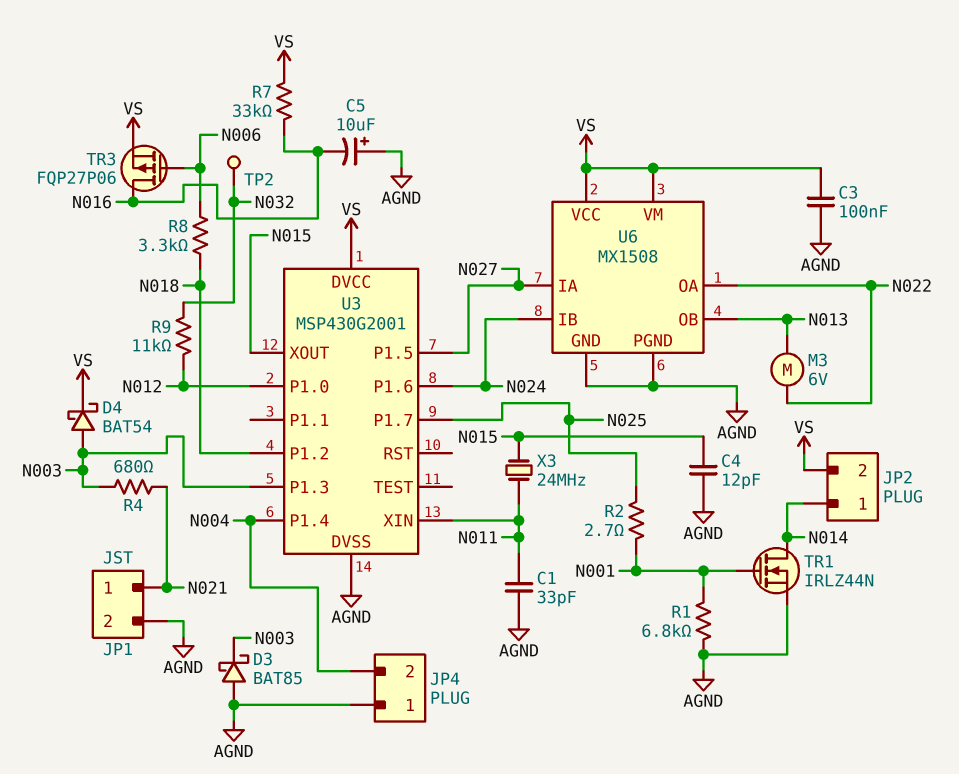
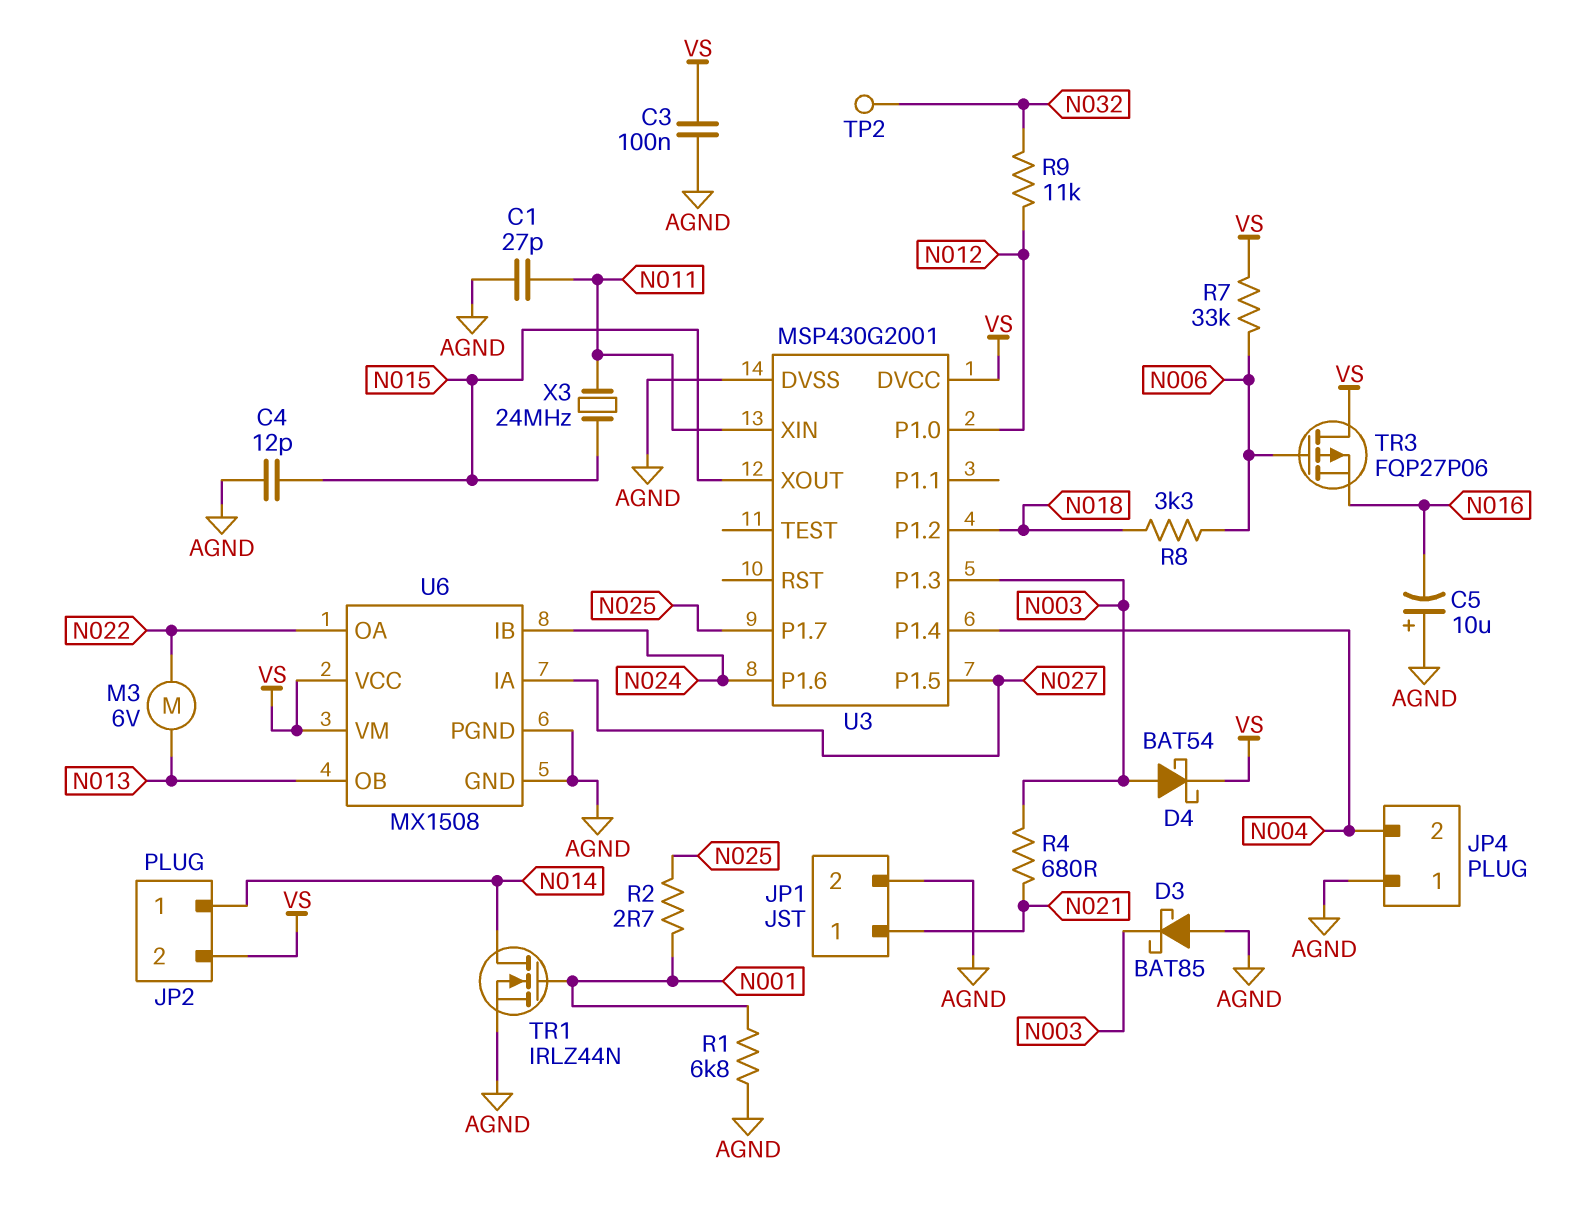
C1: 33pF (AGND, N011) -> 27pF (AGND, N011)
R7: 33k (N016, VS) -> 33k (N006, VS)
TR3: PMOS FQP27P06 (G N006, D N016, S VS) -> PMOS FQP27P06 (G N006, D VS, S N016)

